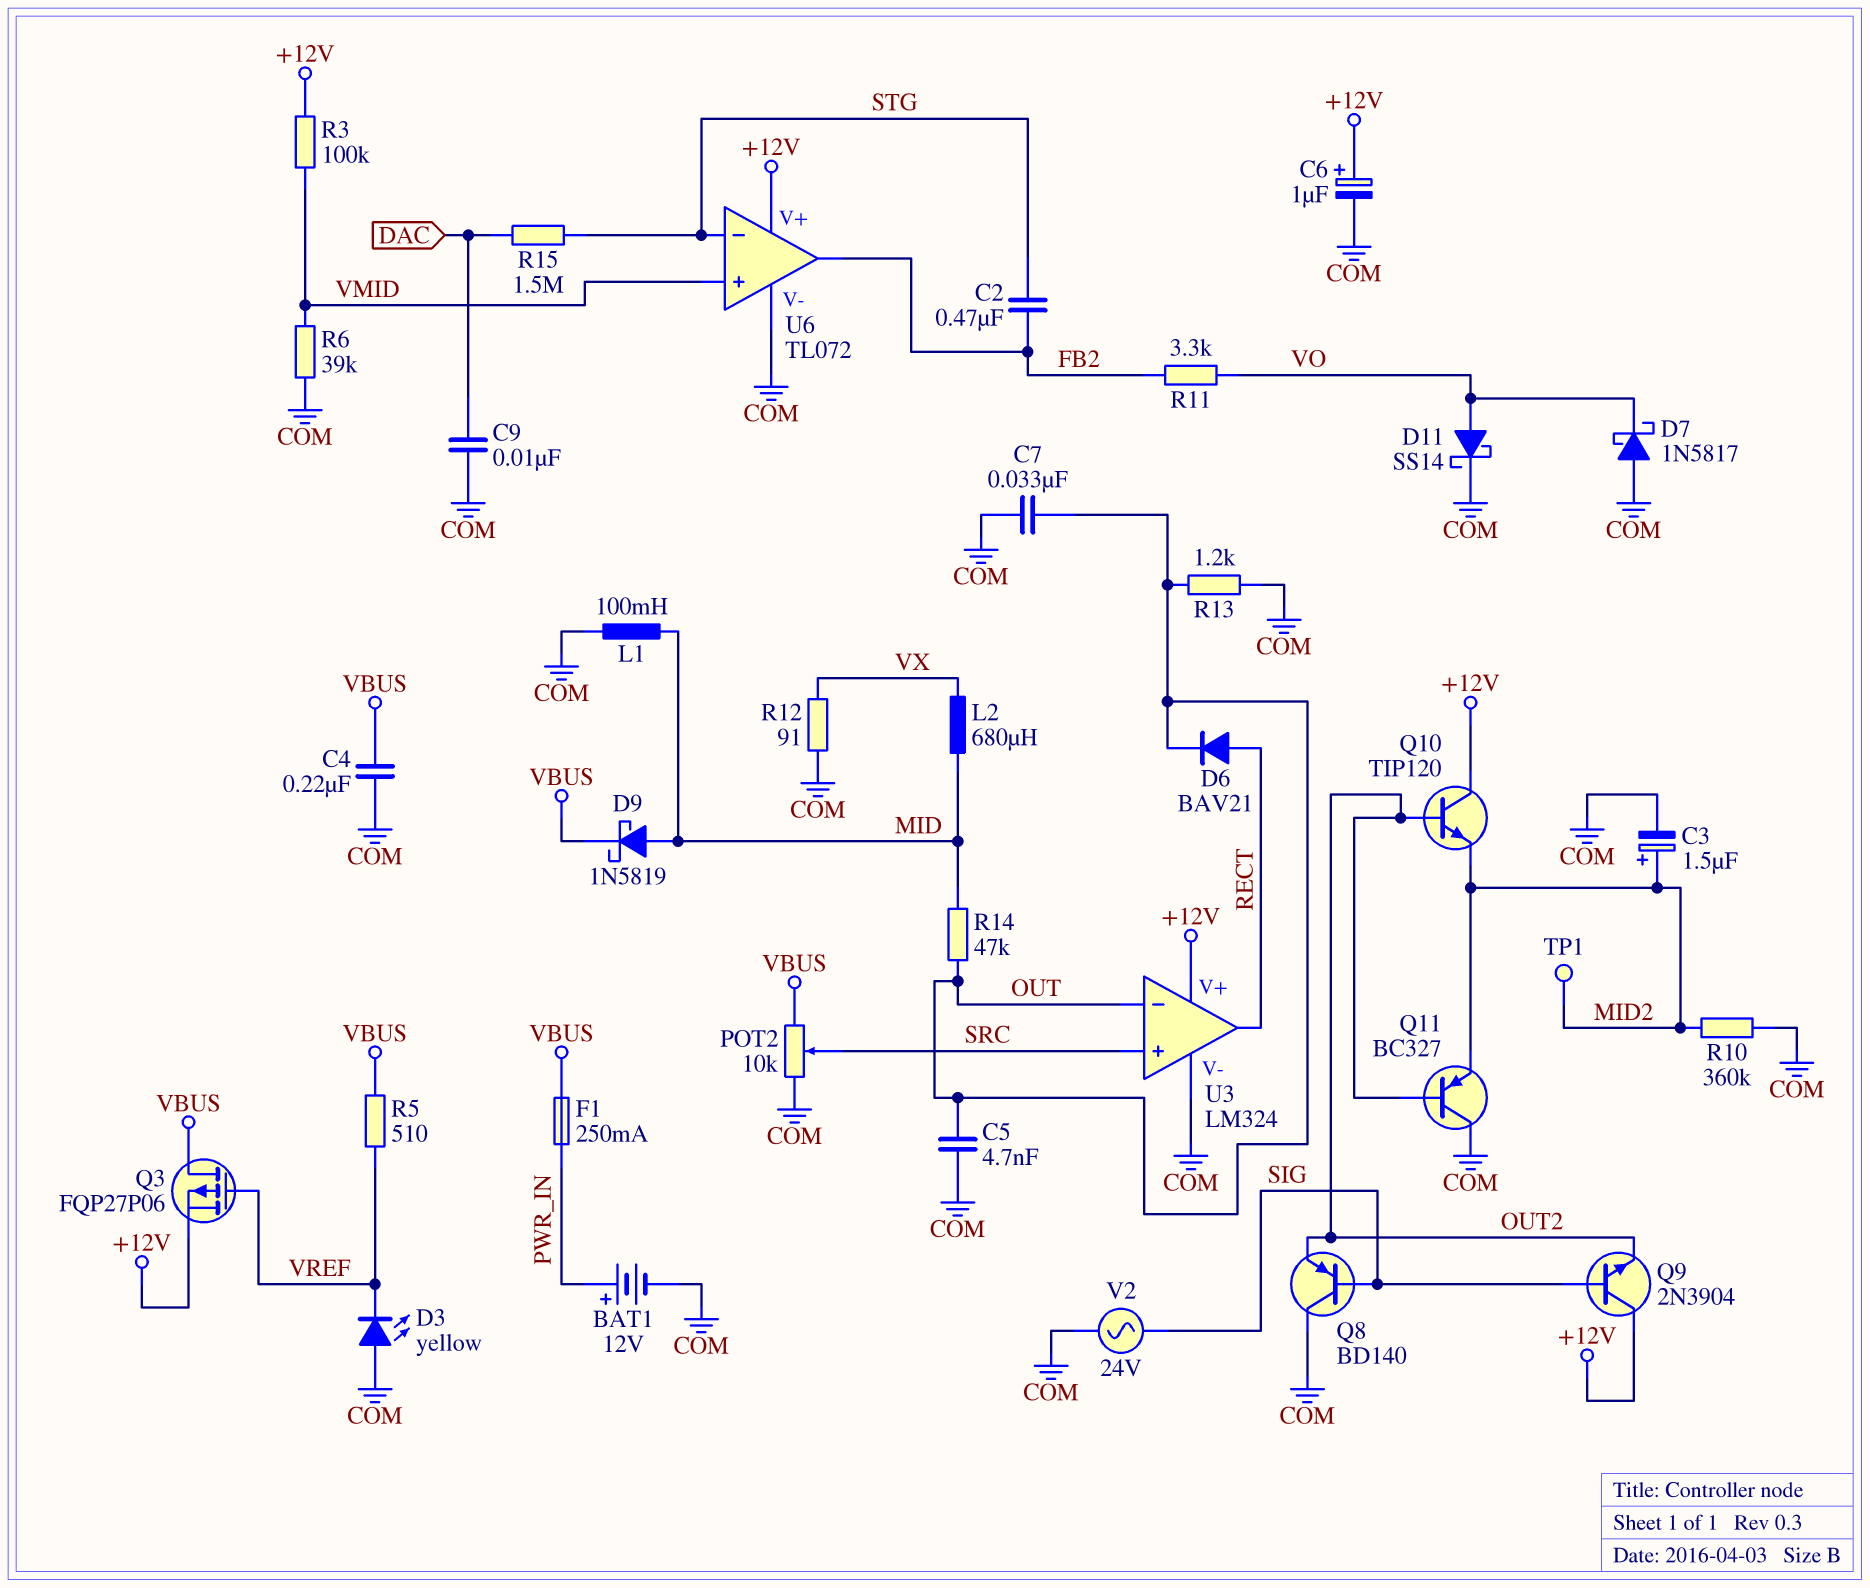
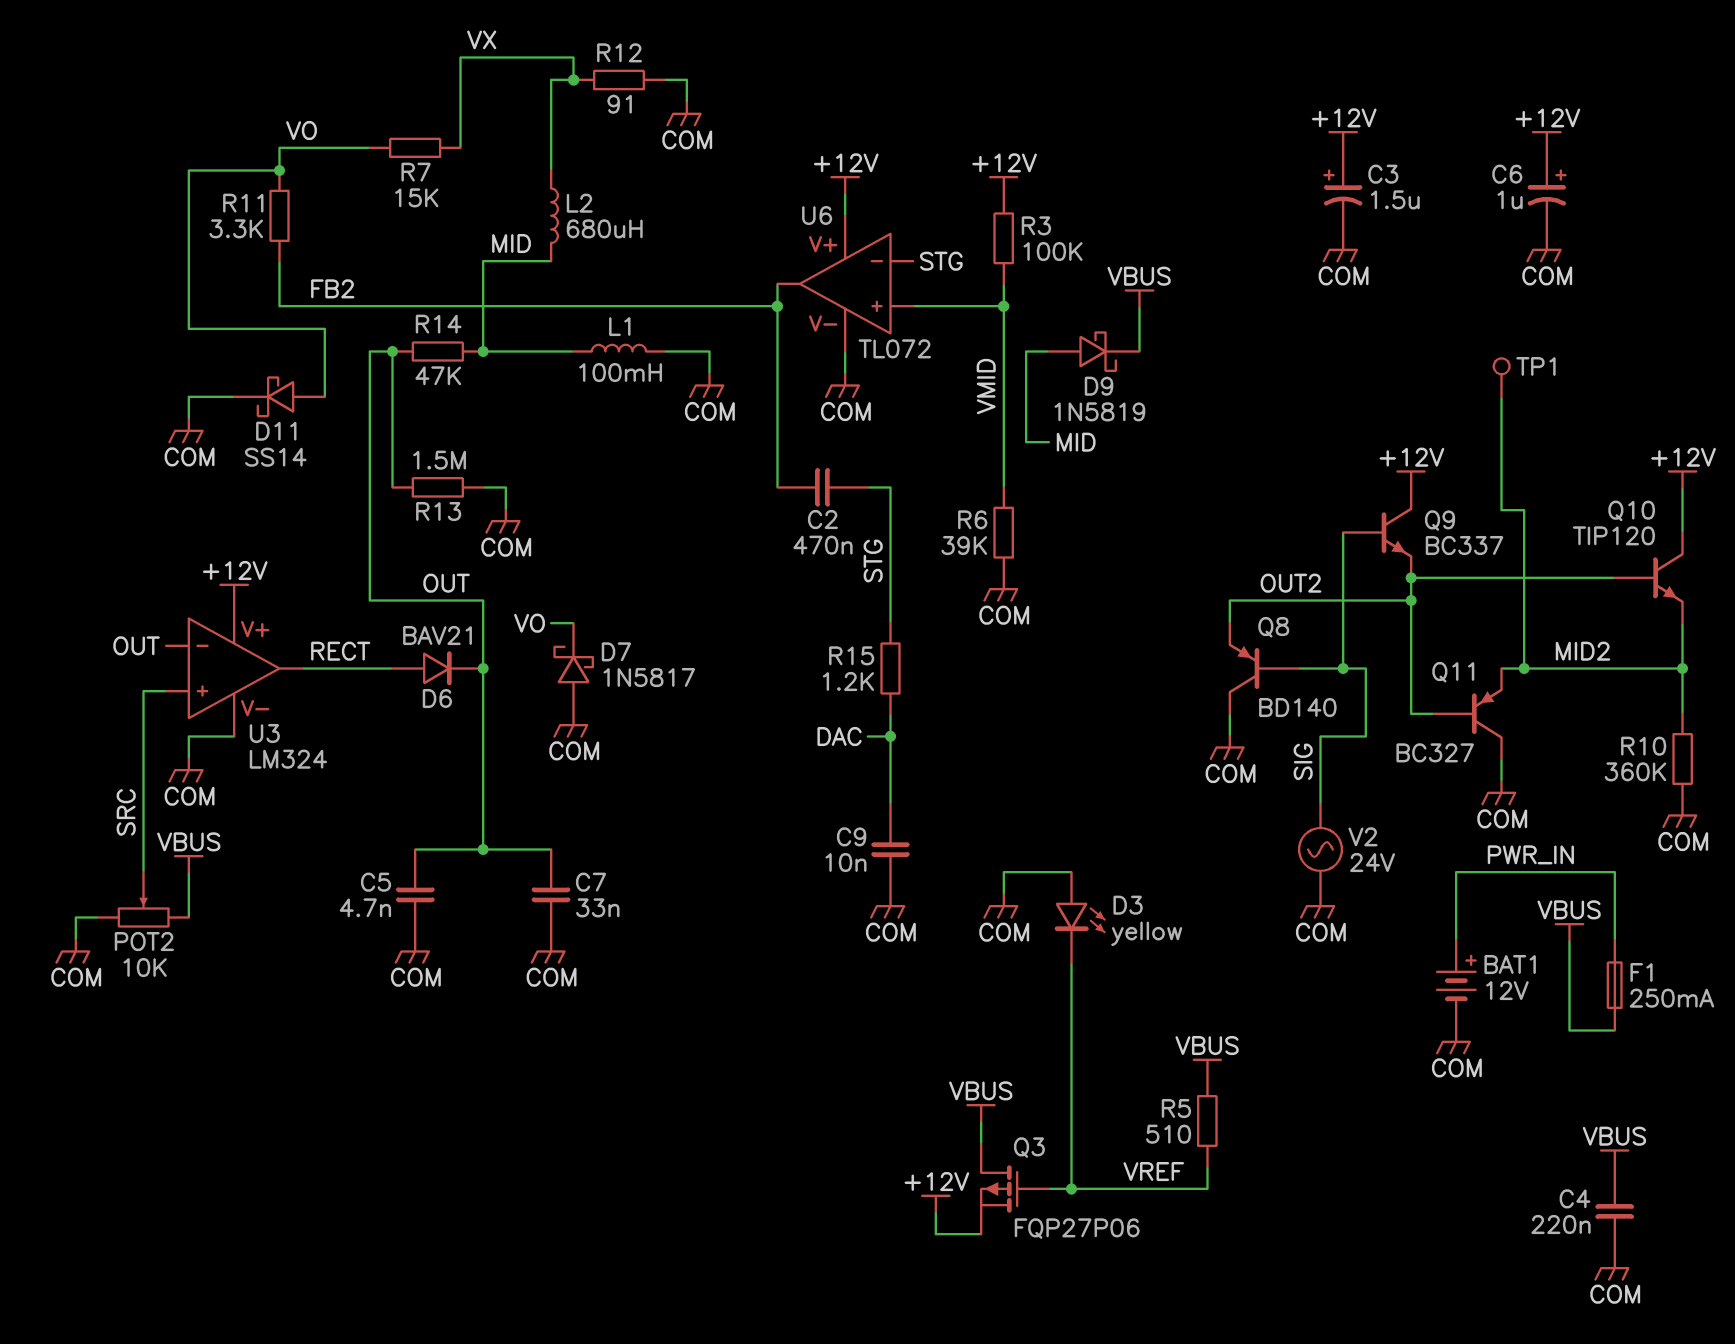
C3: 1.5uF (plus MID2, minus COM) -> 1.5uF (plus +12V, minus COM)
Q9: NPN 2N3904 (B SIG, C +12V, E OUT2) -> NPN BC337 (B SIG, C +12V, E OUT2)
R7: none -> 15k (VO, VX)
R13: 1.2k (COM, OUT) -> 1.5M (COM, OUT)
R15: 1.5M (DAC, STG) -> 1.2k (DAC, STG)

